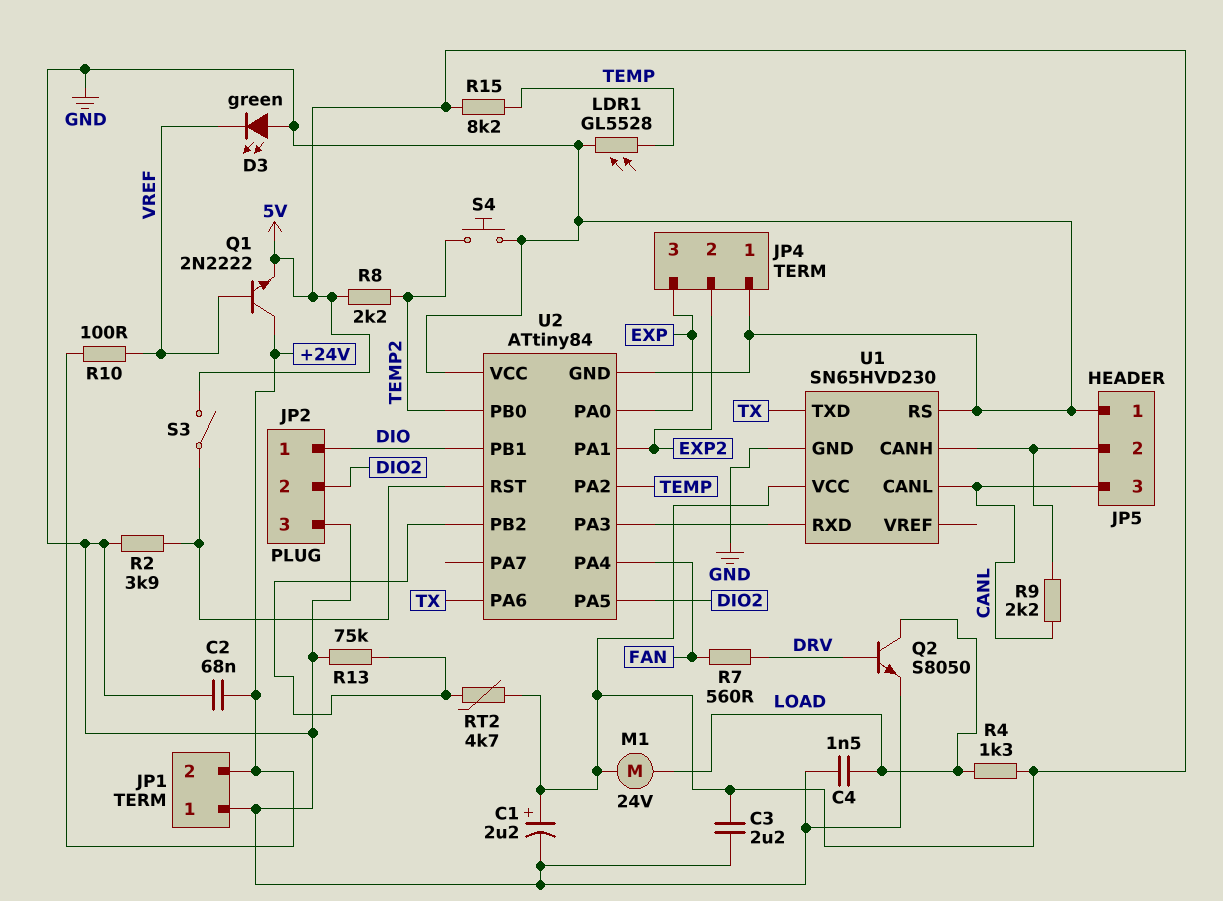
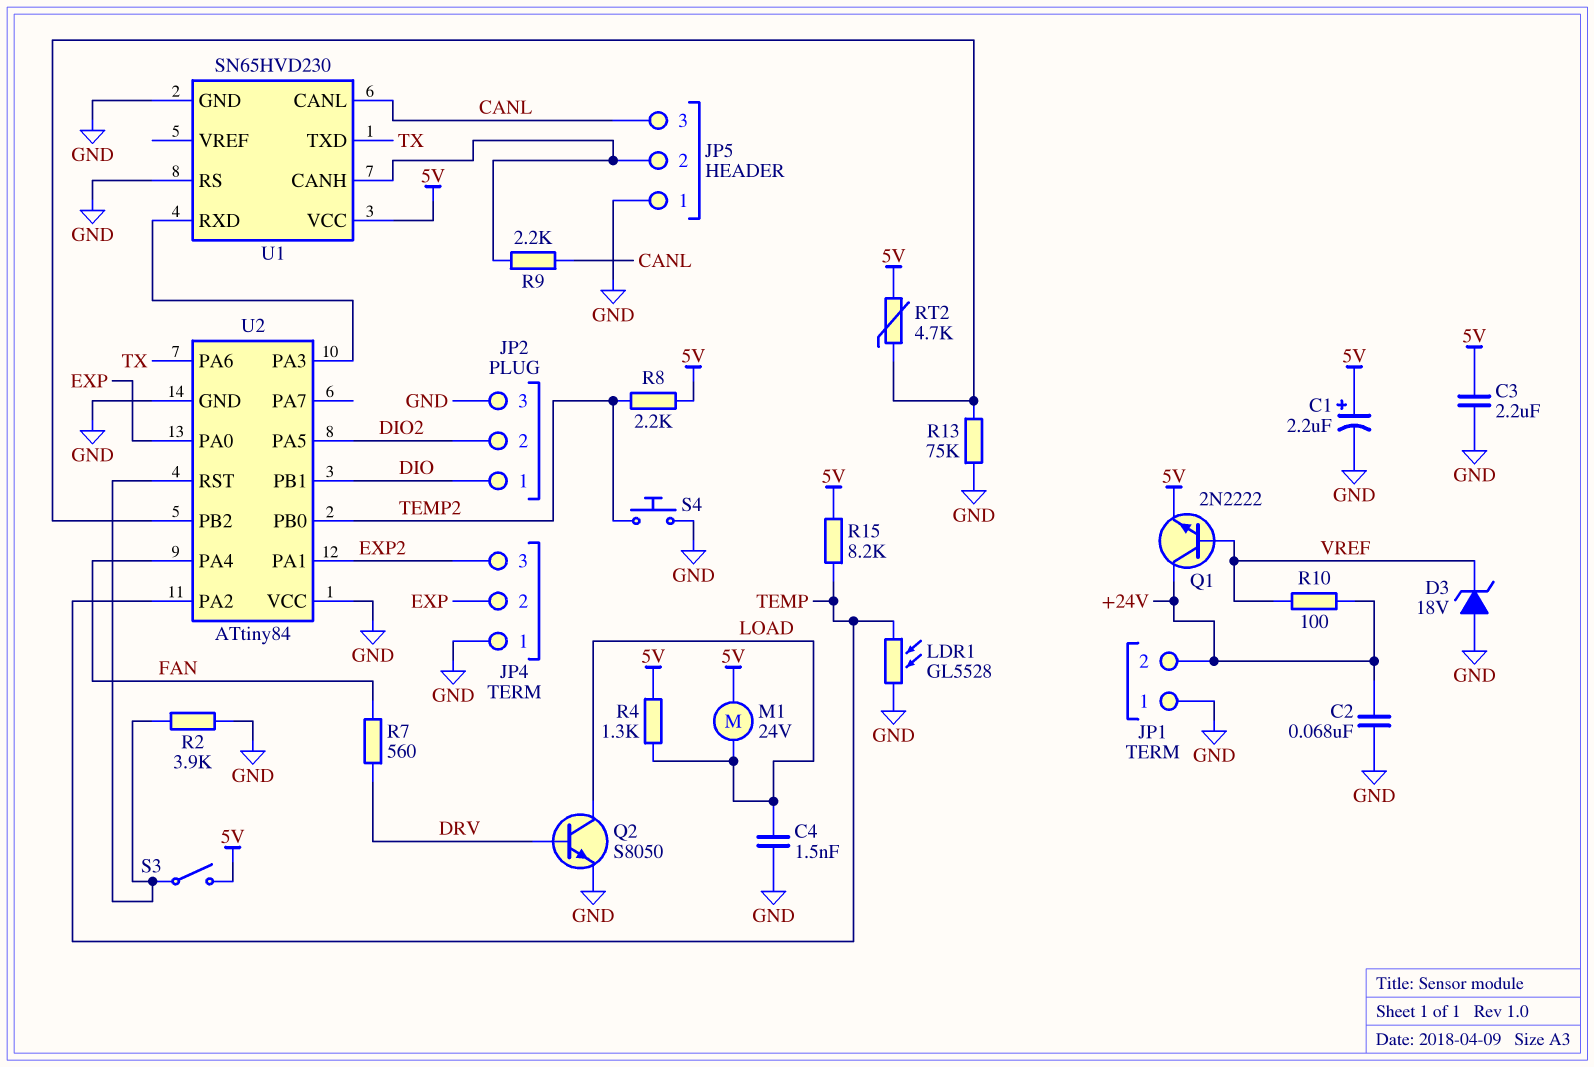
D3: LED green (A GND, K VREF) -> zener 18V (A GND, K VREF)
JP4 pin 2: EXP2 -> EXP
JP4 pin 3: EXP -> EXP2

